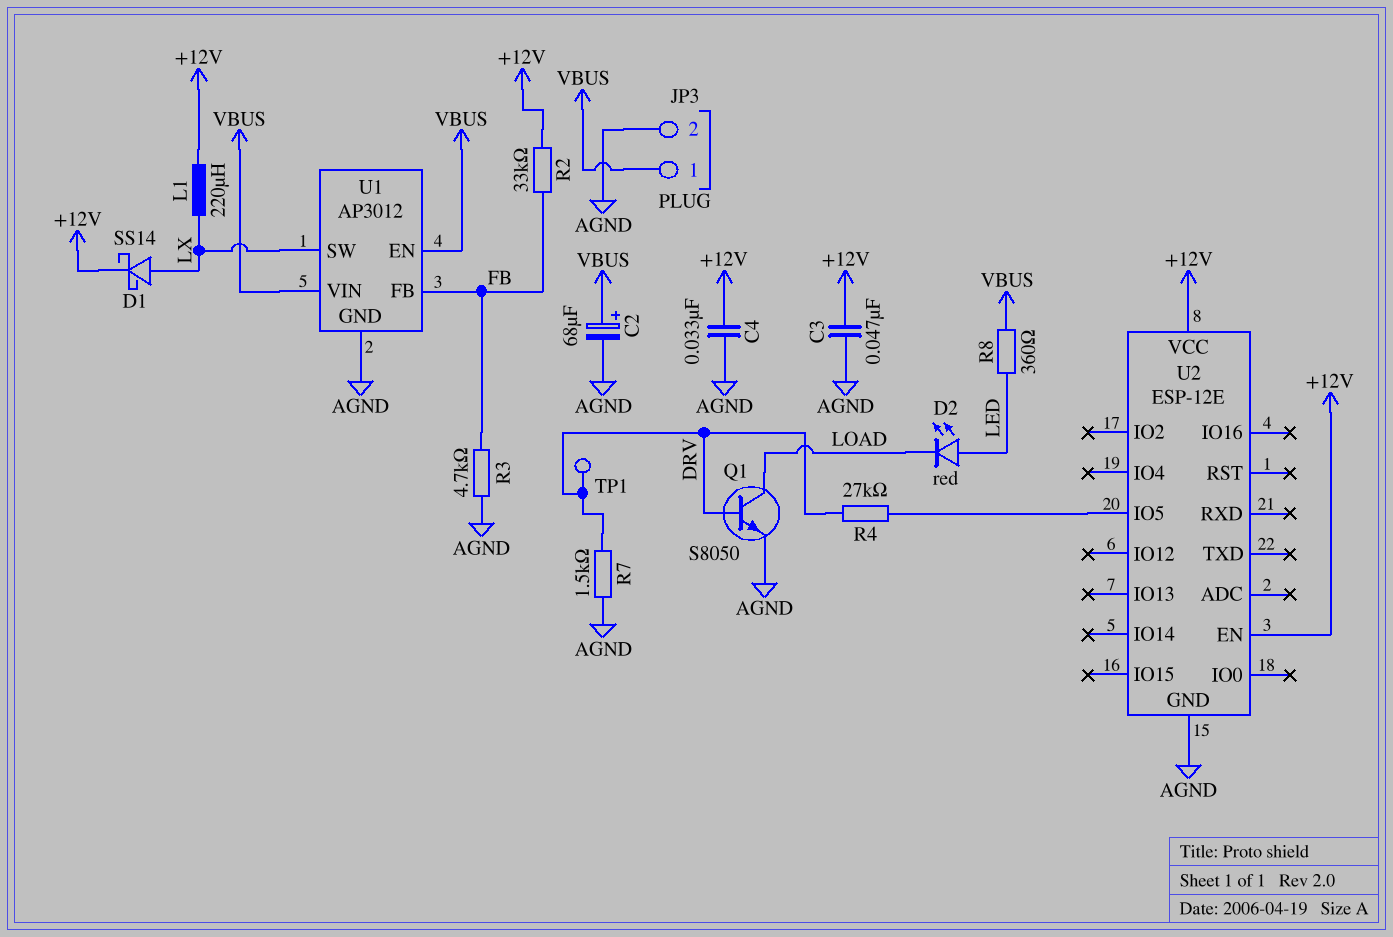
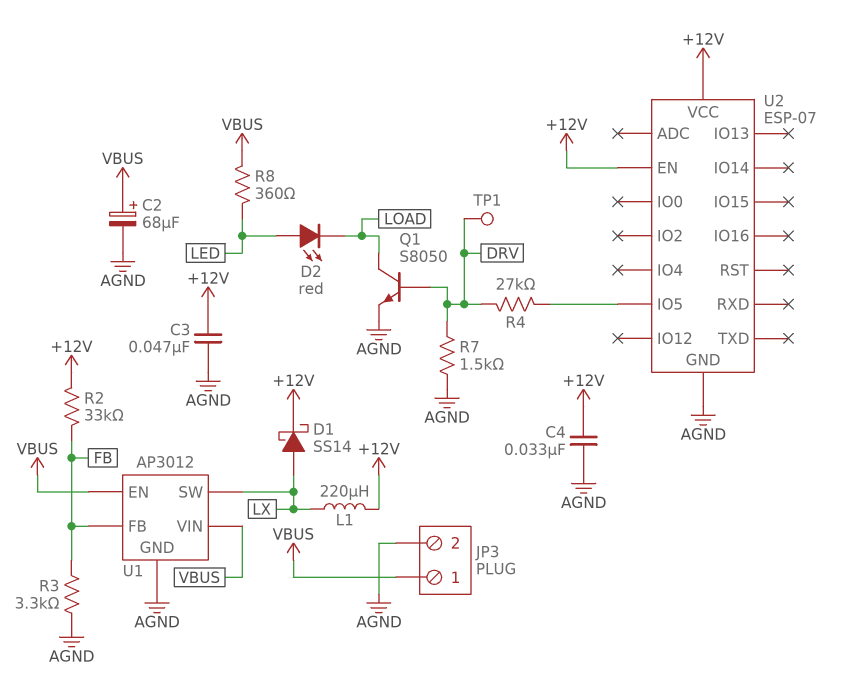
R3: 4.7k (AGND, FB) -> 3.3k (AGND, FB)
U2: ESP-12E -> ESP-07

